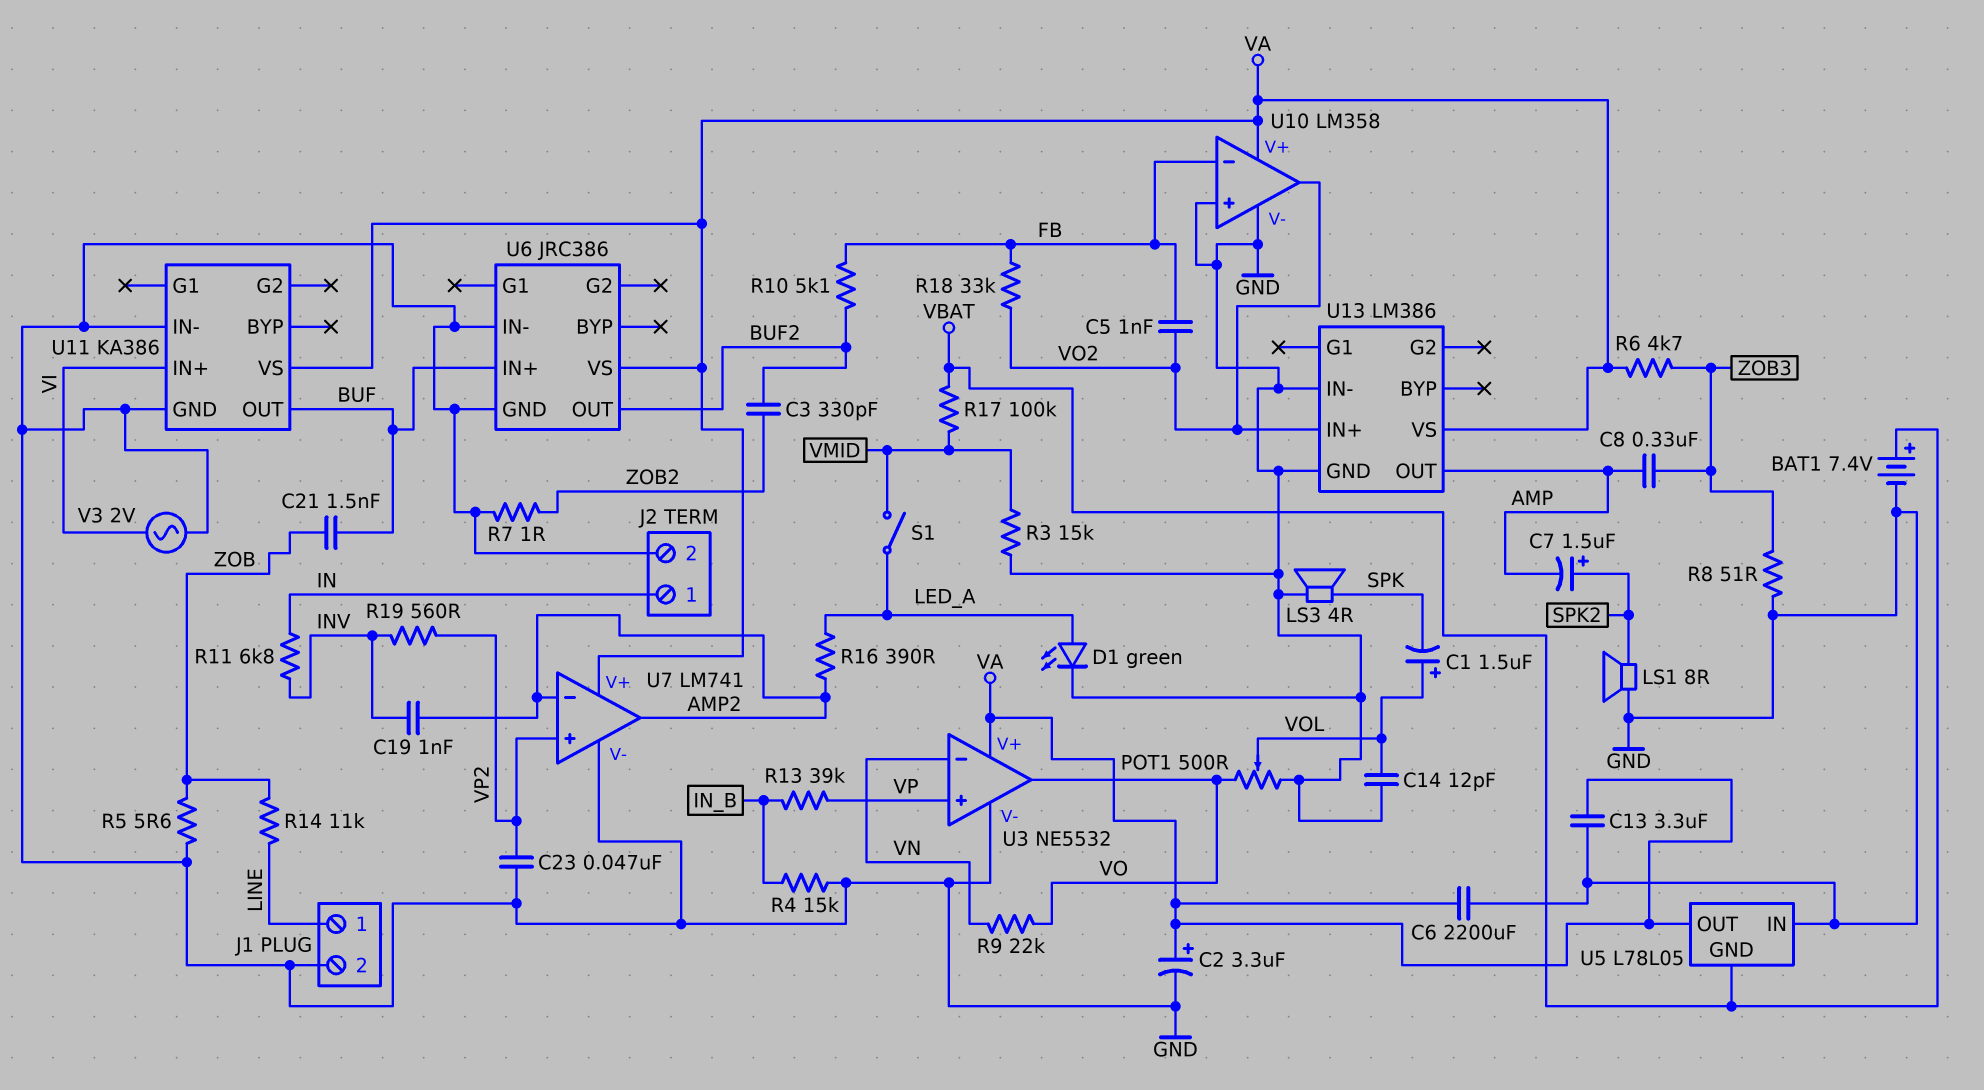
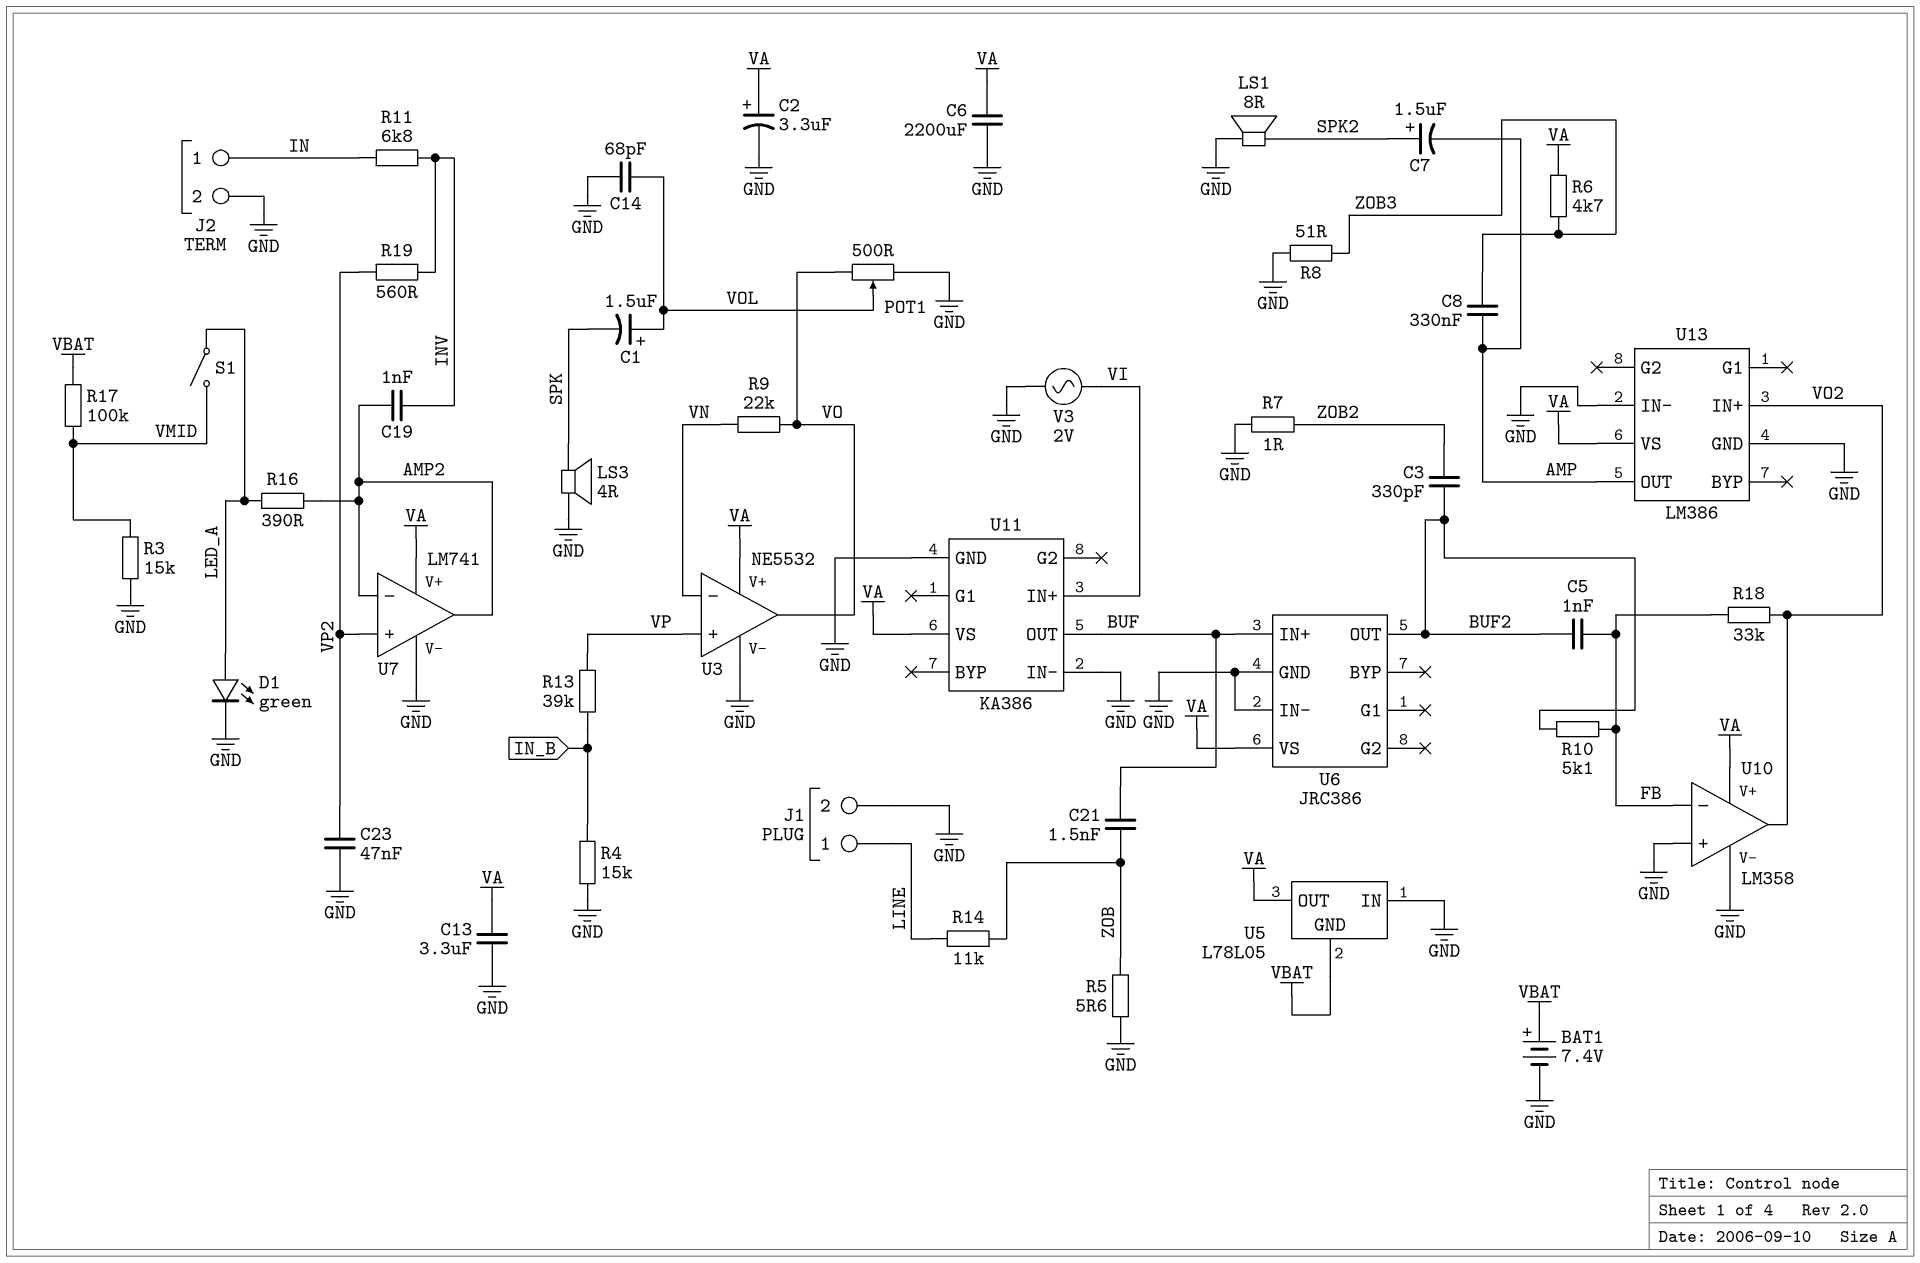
C5: 1nF (FB, VO2) -> 1nF (BUF2, FB)
C14: 12pF (GND, VOL) -> 68pF (GND, VOL)

